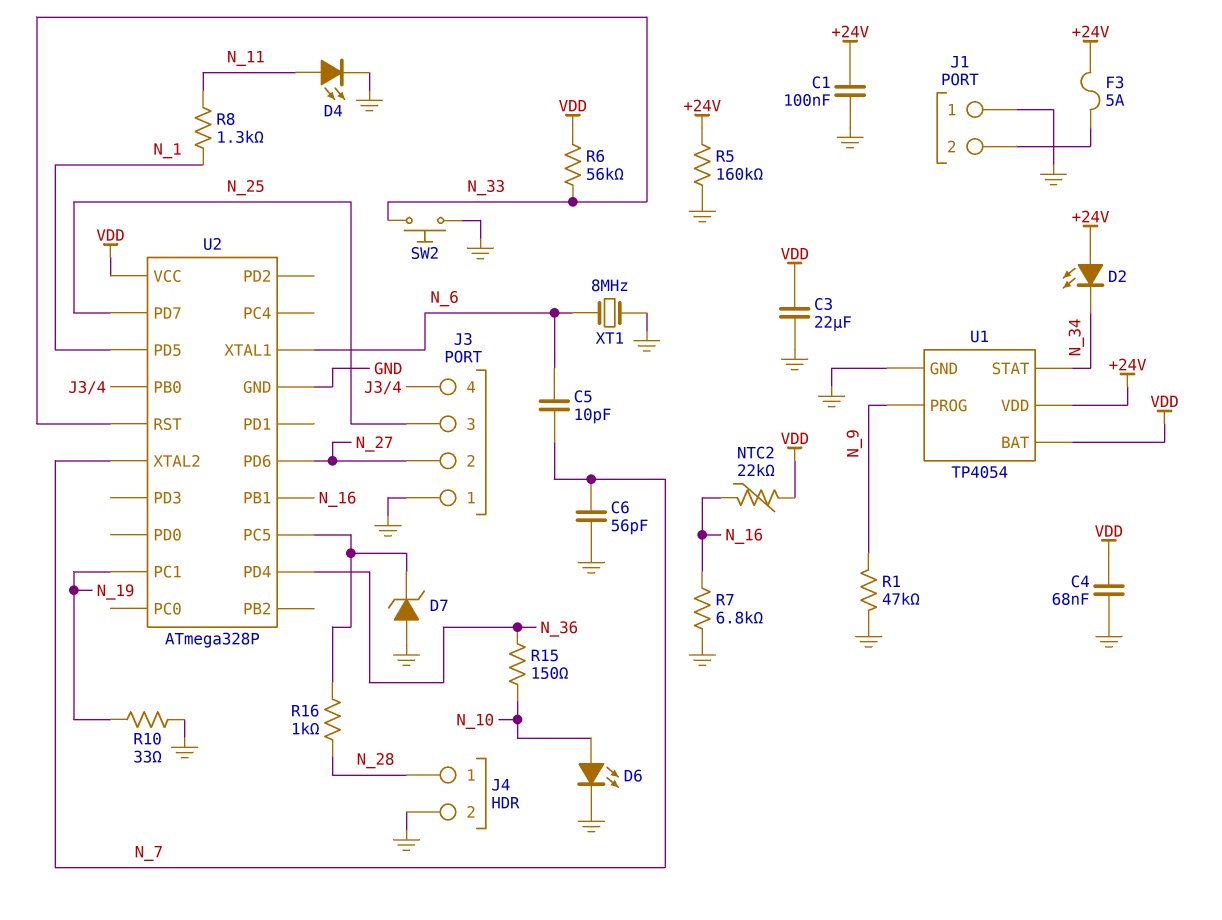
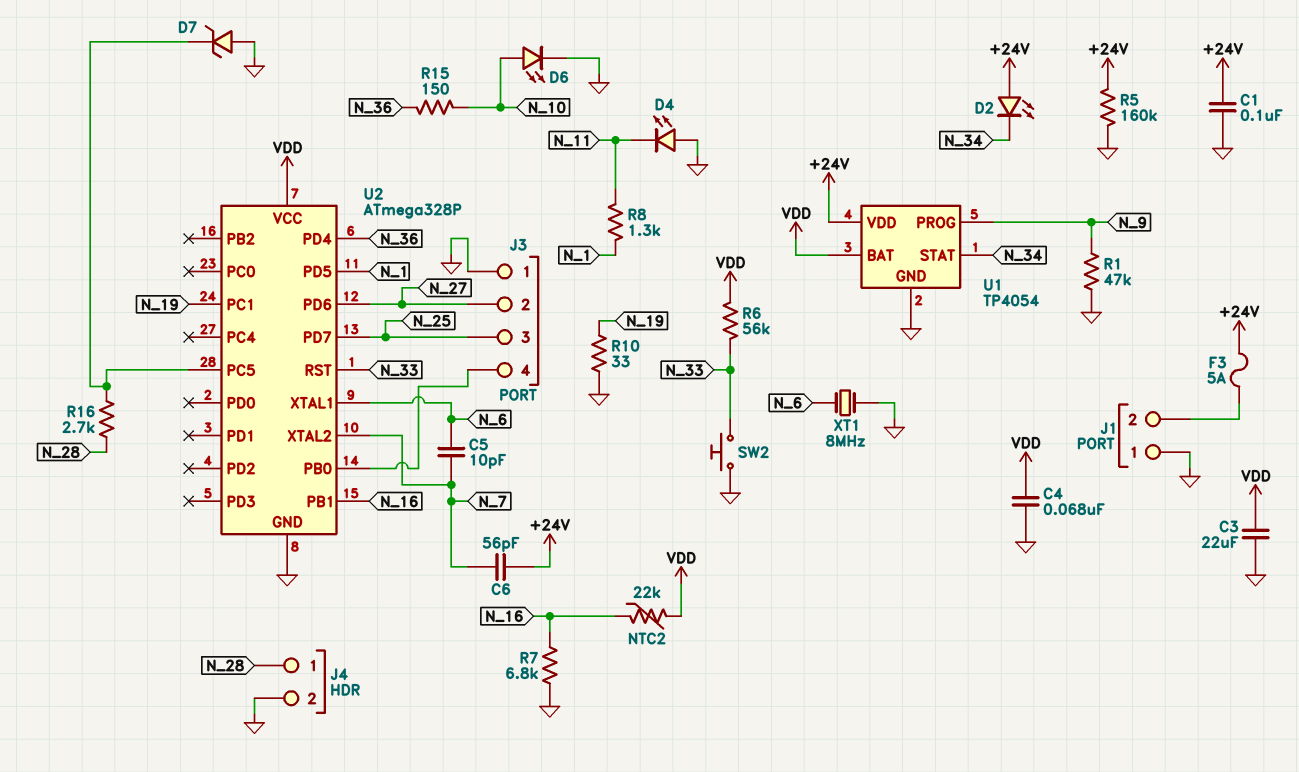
C6: 56pF (GND, N_7) -> 56pF (+24V, N_7)
D4: LED (A N_11, K GND) -> LED (A GND, K N_11)
R16: 1k (N_28, U2/PC5) -> 2.7k (N_28, U2/PC5)

